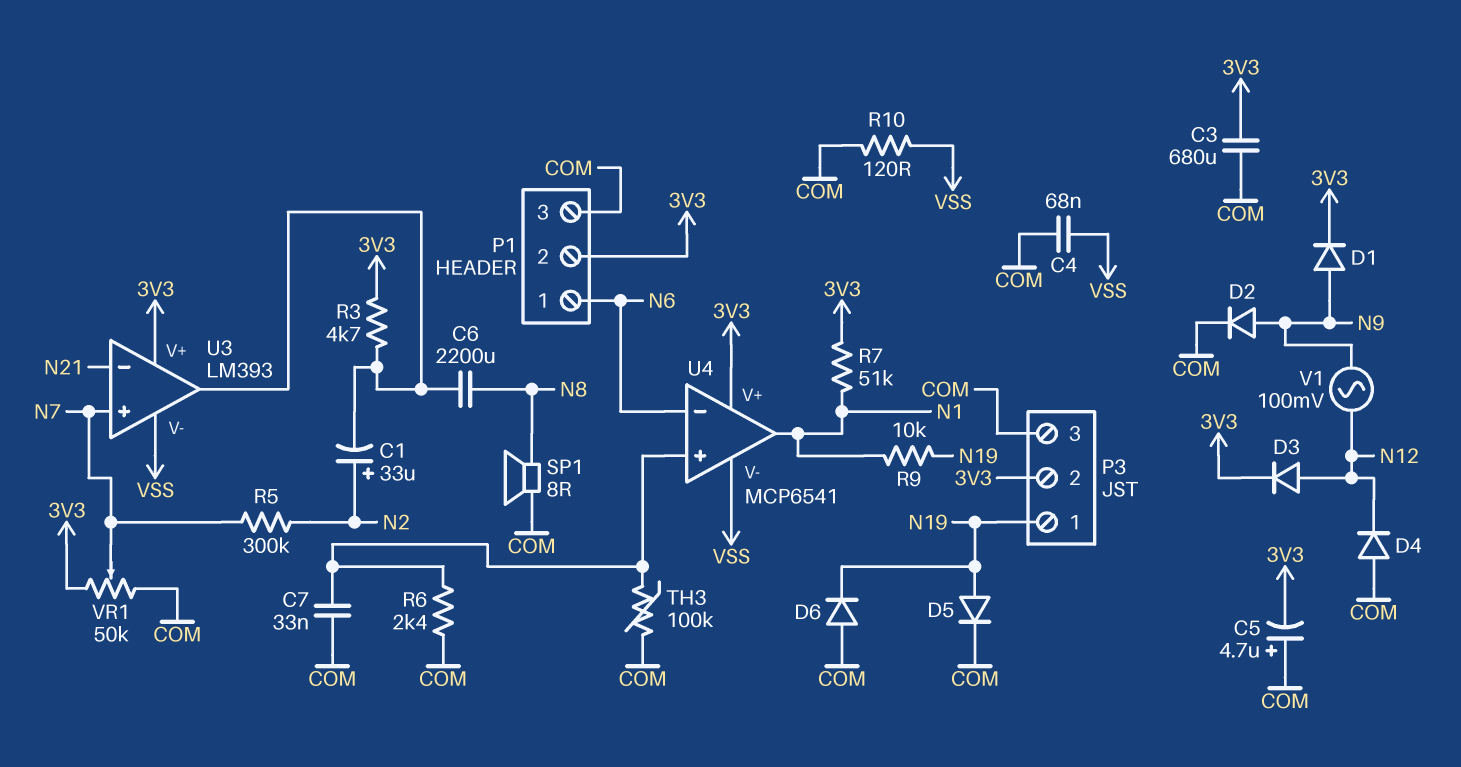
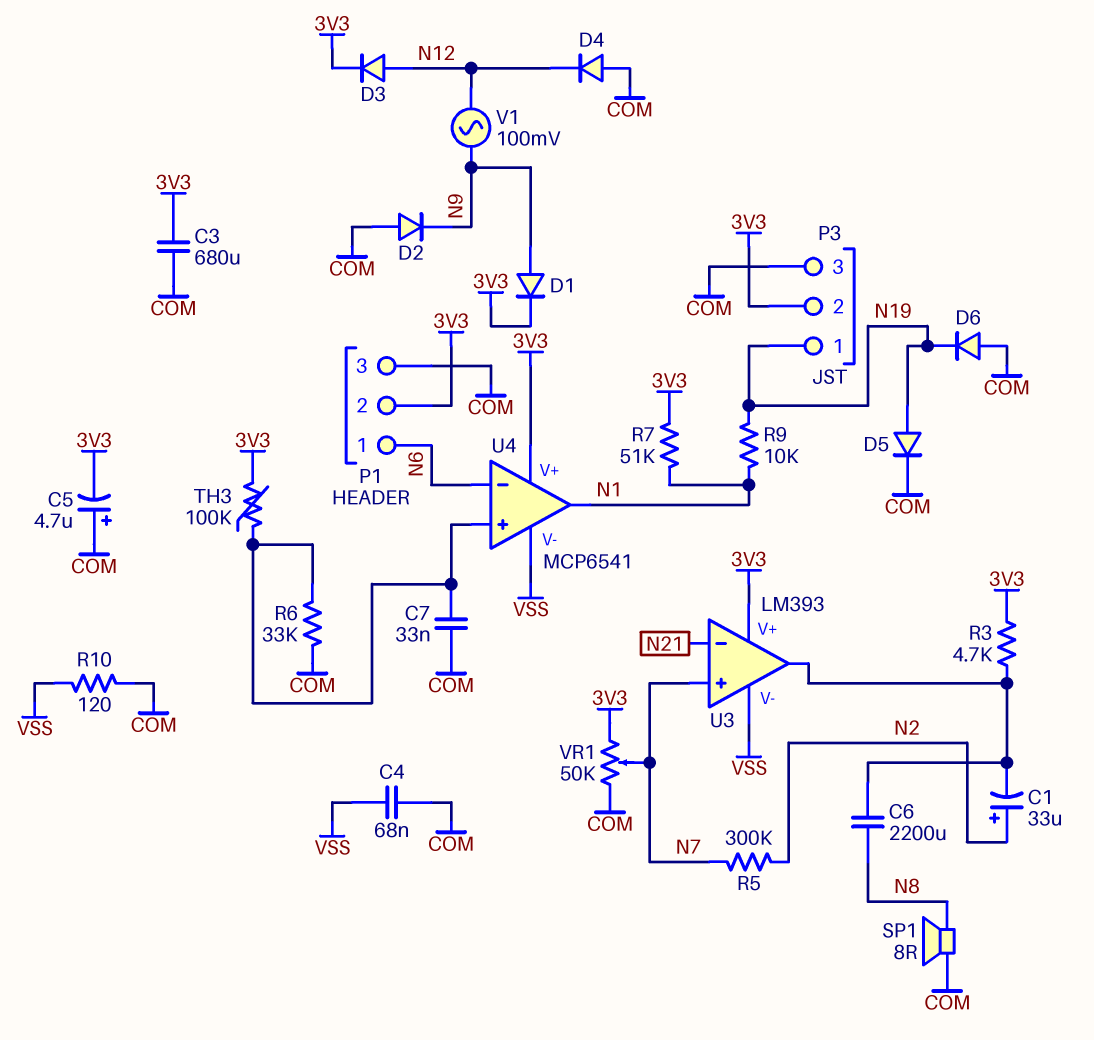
D2: diode (A N9, K COM) -> diode (A COM, K N9)
R6: 2.4k (COM, U4/in+) -> 33k (COM, U4/in+)
TH3: 100k (COM, U4/in+) -> 100k (3V3, U4/in+)

